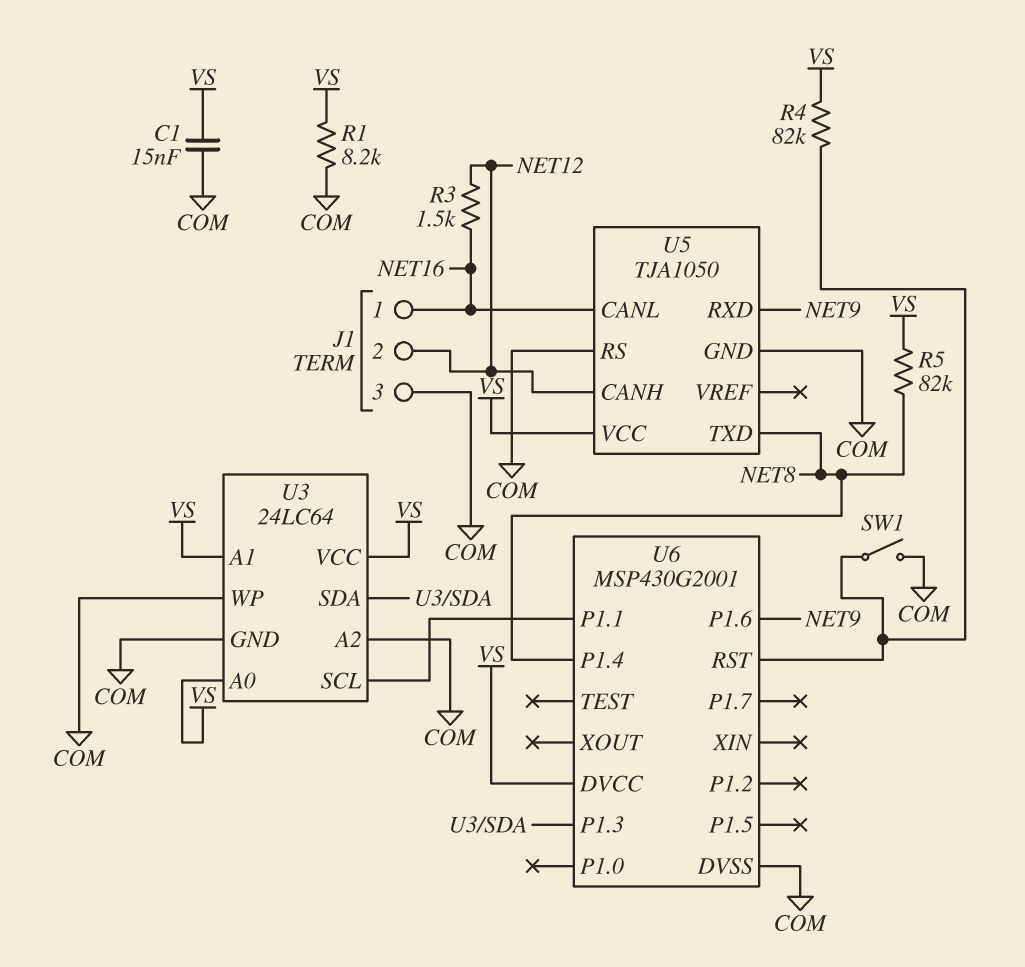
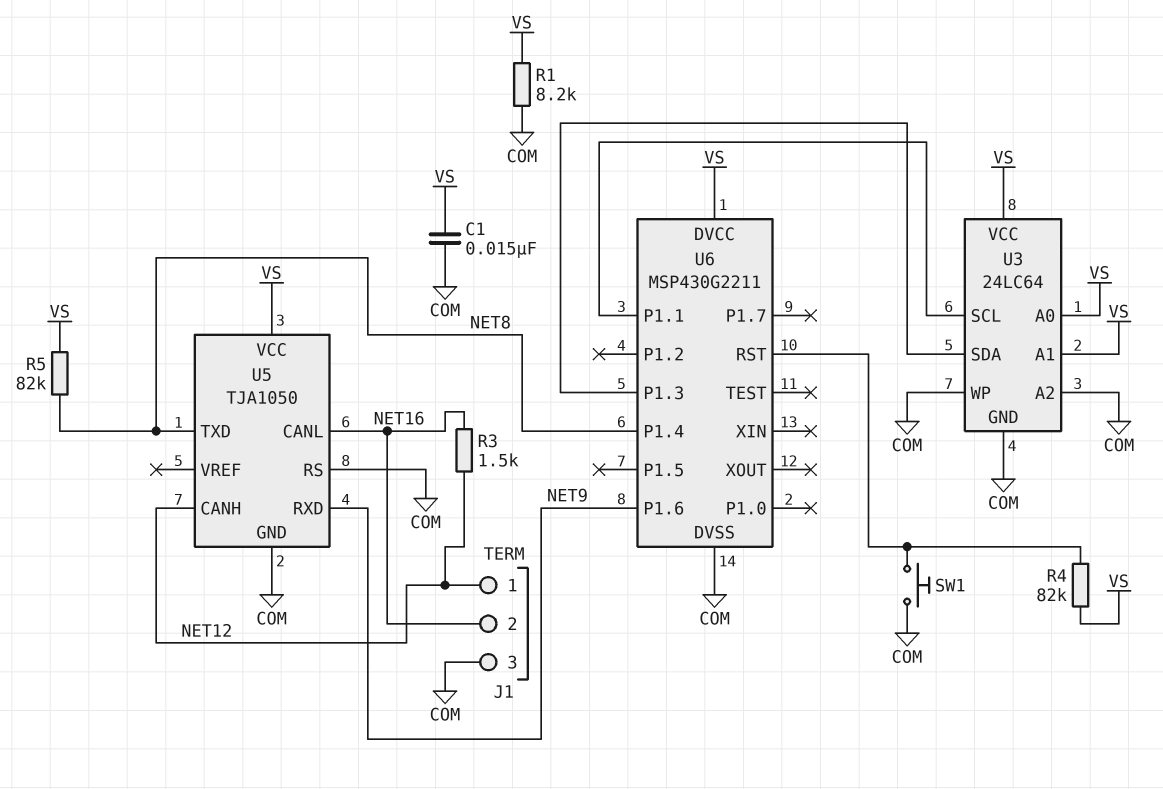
J1 pin 1: NET16 -> NET12
J1 pin 2: NET12 -> NET16
SW1: switch (COM, U6/RST) -> button (COM, U6/RST)
U6: MSP430G2001 -> MSP430G2211

